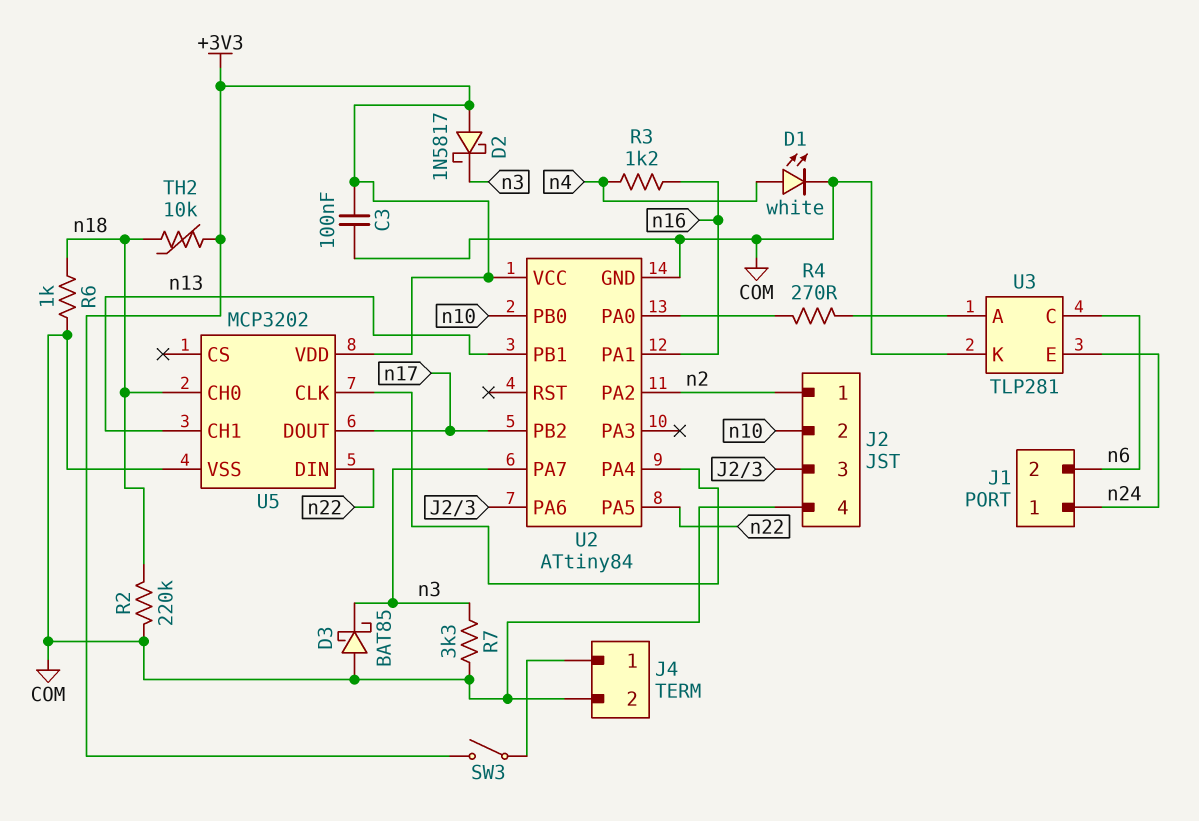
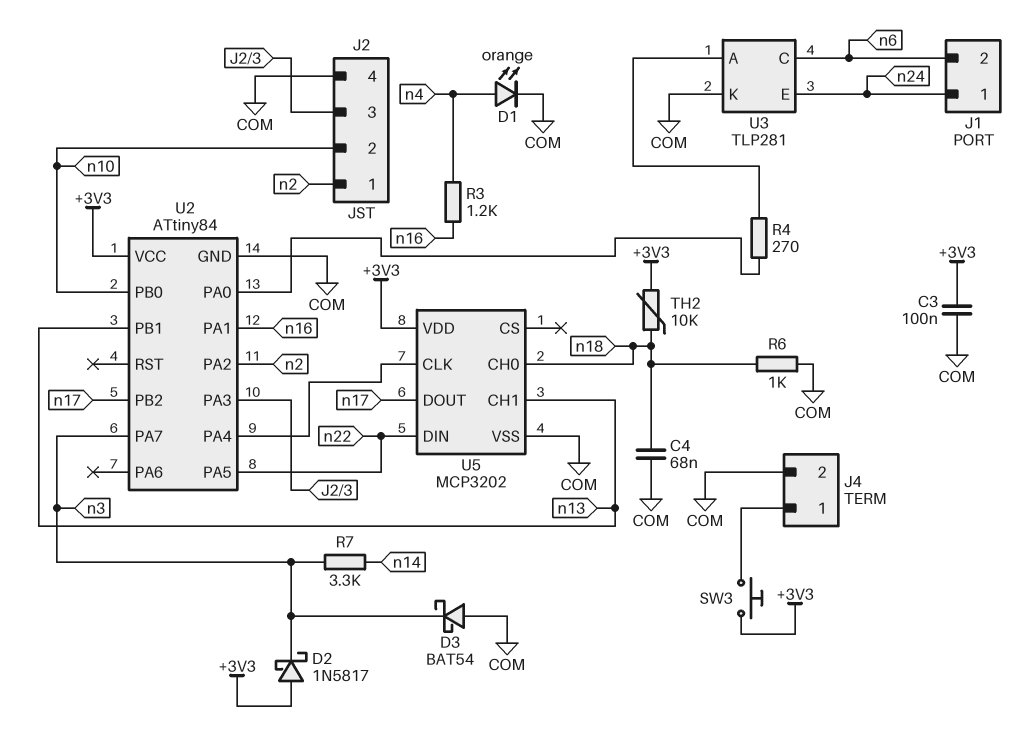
C4: none -> 68nF (COM, n18)
D1: LED white (A n4, K COM) -> LED orange (A n4, K COM)
D3: schottky BAT85 (A COM, K n3) -> schottky BAT54 (A COM, K n3)
R2: 220k (COM, n18) -> none
R7: 3.3k (COM, n3) -> 3.3k (n3, n14)
SW3: switch (+3V3, J4/1) -> button (+3V3, J4/1)
U2 pin PA3: none -> J2/3
U2 pin PA6: J2/3 -> none

